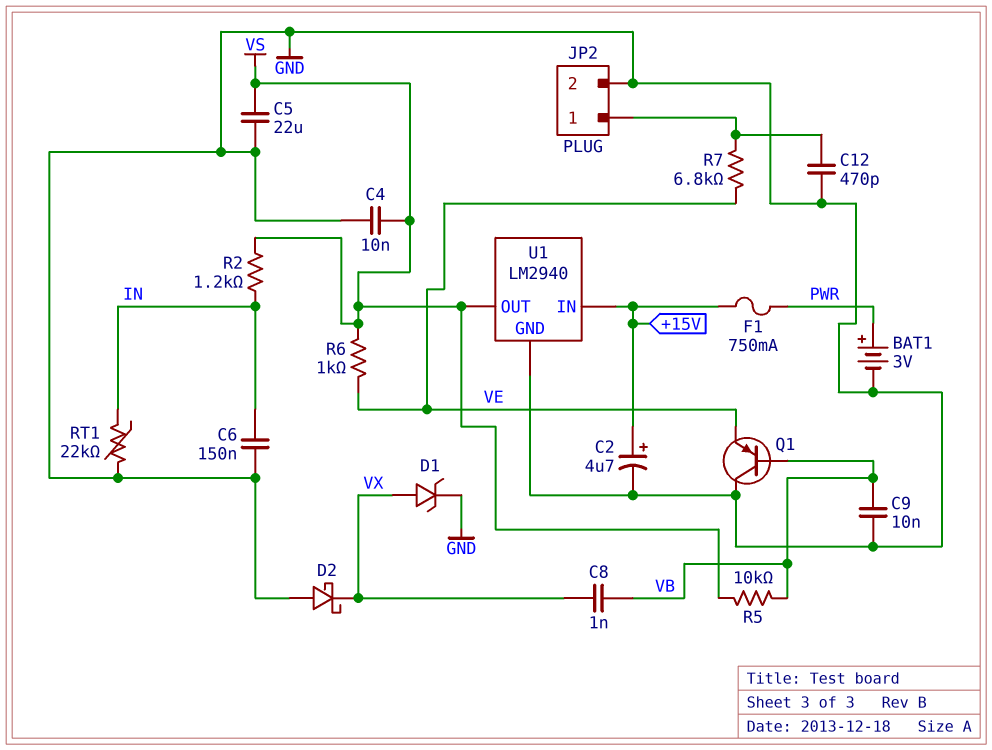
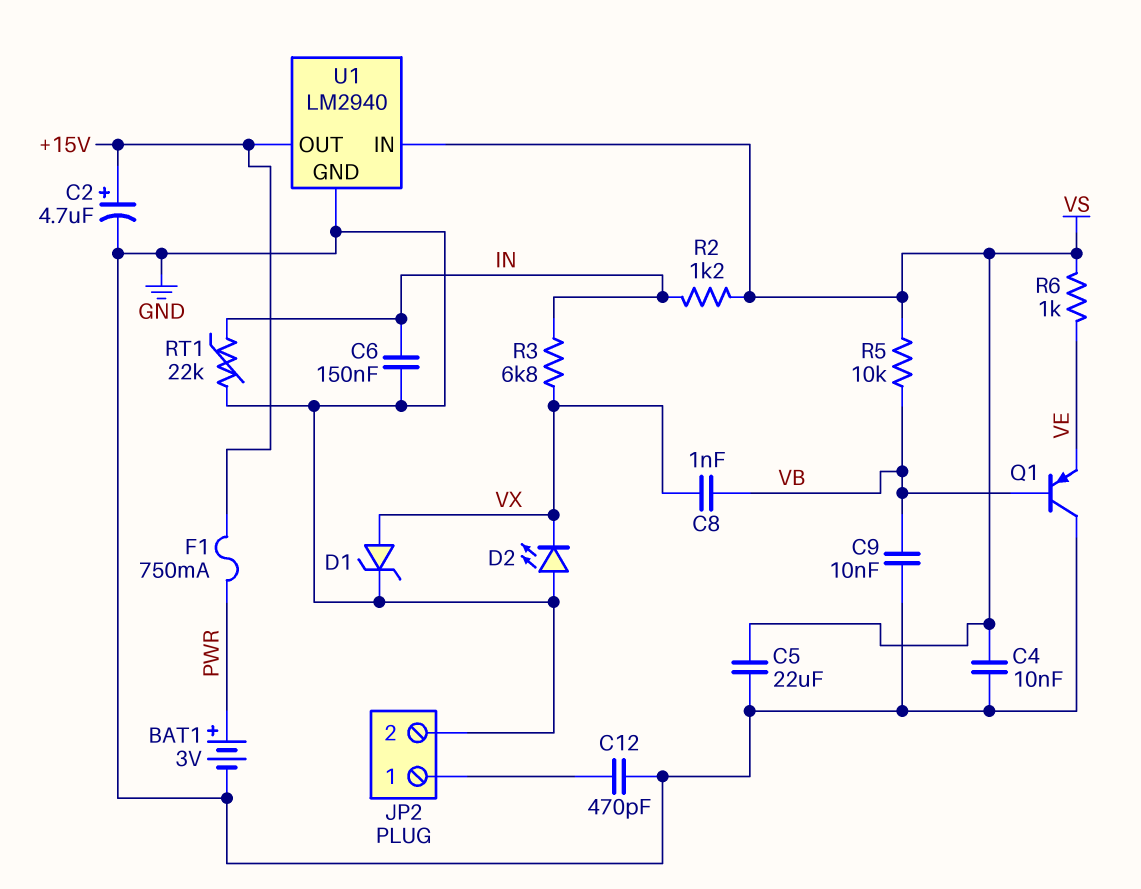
D2: schottky (A GND, K VX) -> LED (A GND, K VX)
R3: none -> 6.8k (IN, VX)
R7: 6.8k (JP2/1, VE) -> none
U1 pin IN: +15V -> VS
U1 pin OUT: VS -> +15V

